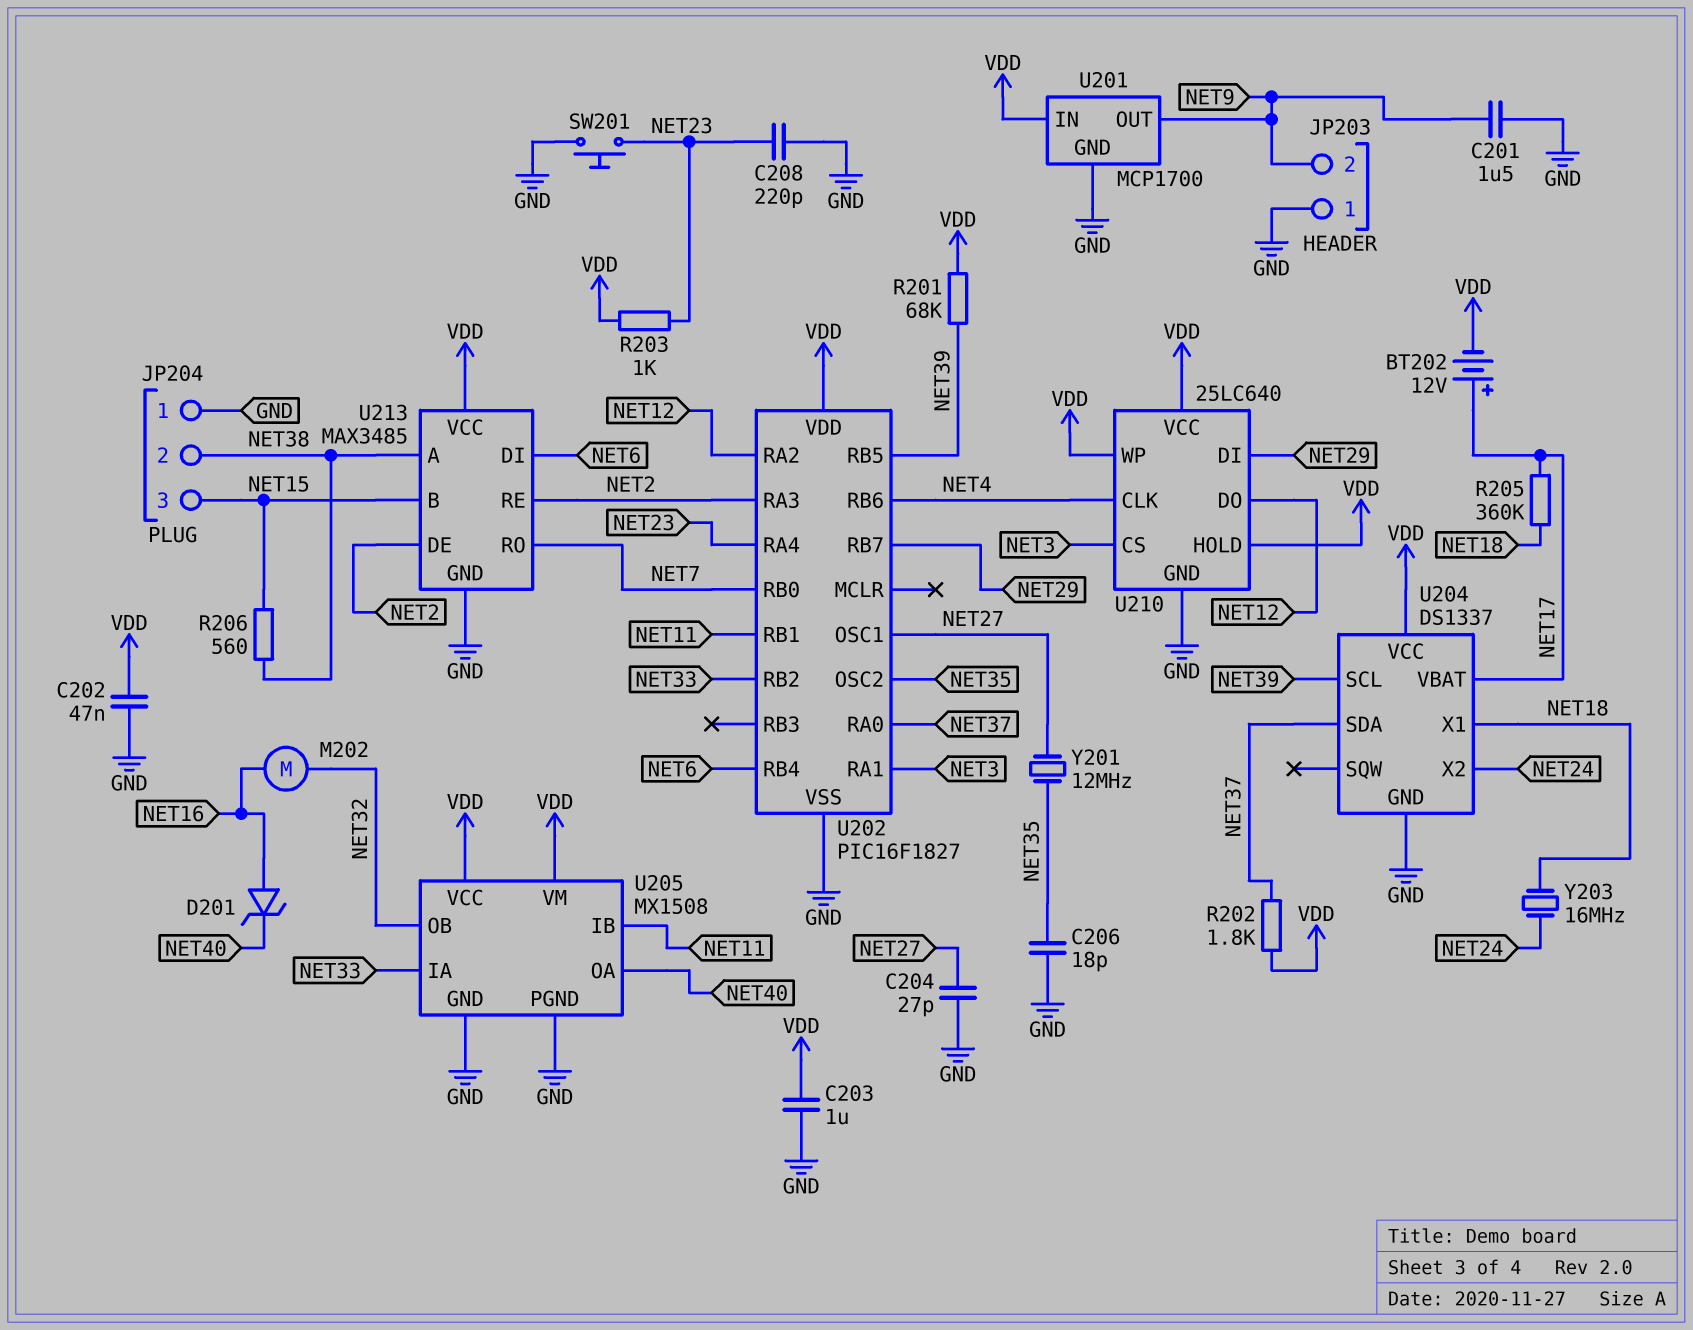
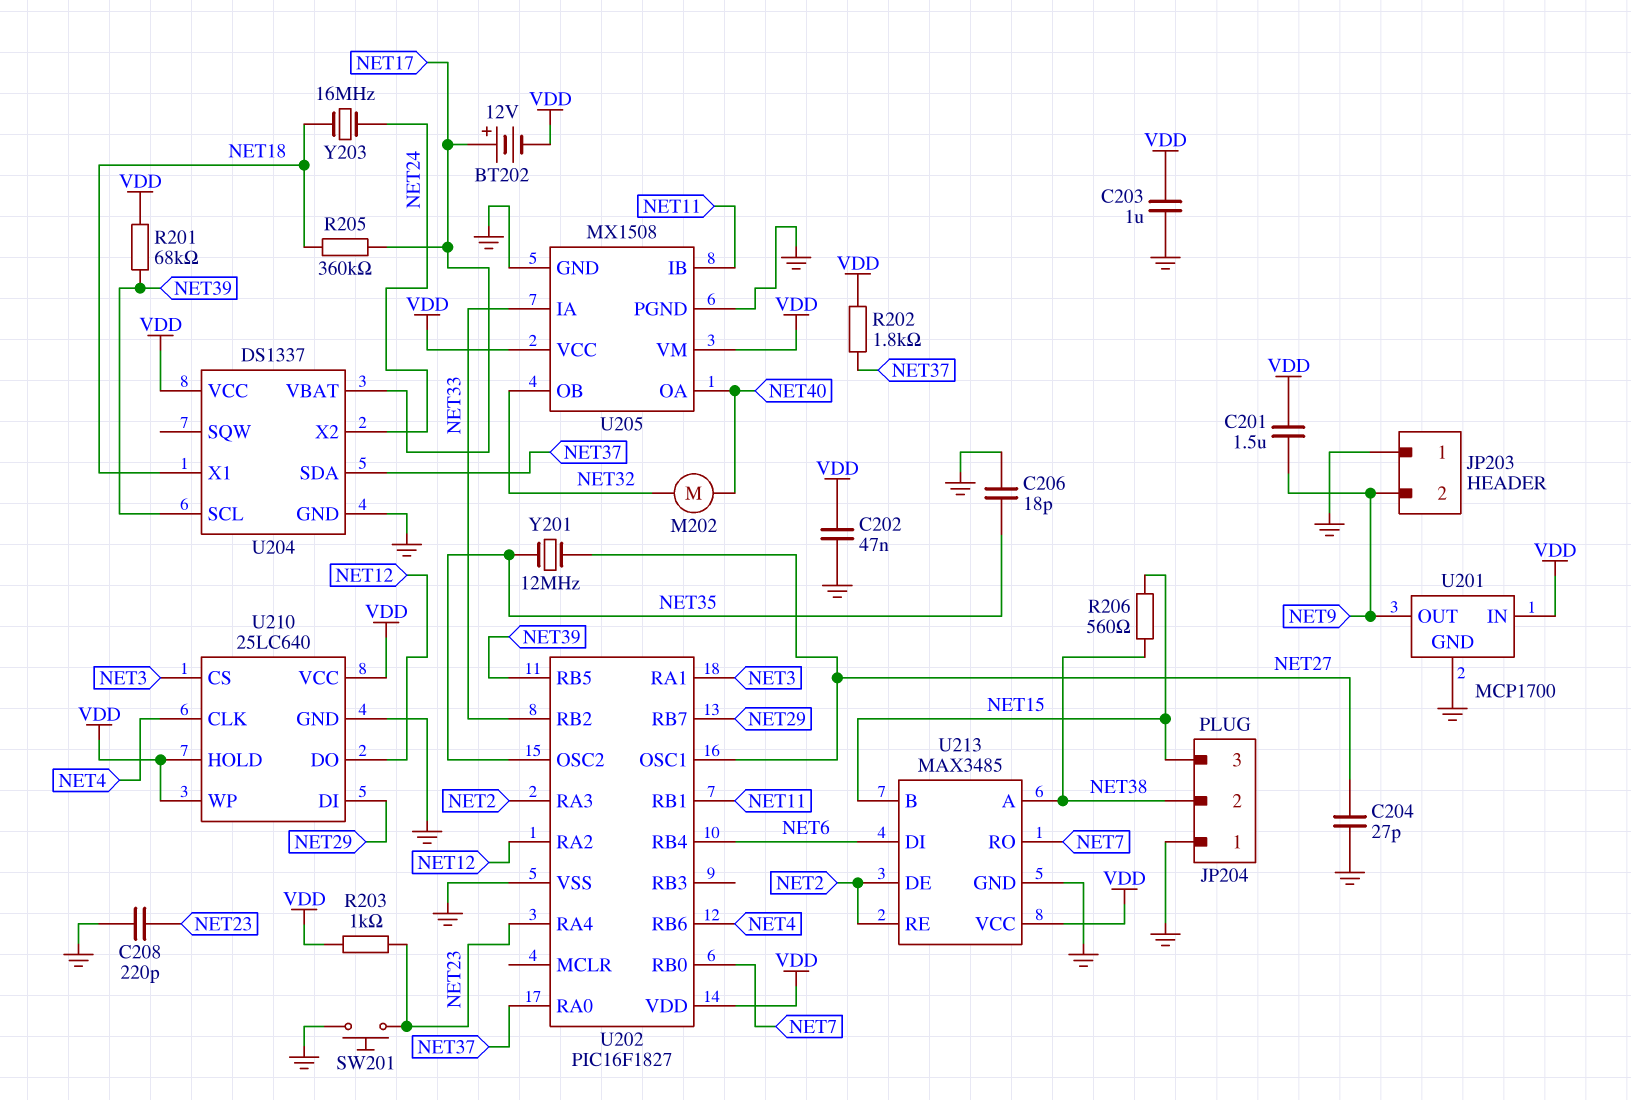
C201: 1.5uF (GND, NET9) -> 1.5uF (NET9, VDD)
D201: zener (A NET16, K NET40) -> none
M202: motor (NET16, NET32) -> motor (NET32, NET40)

